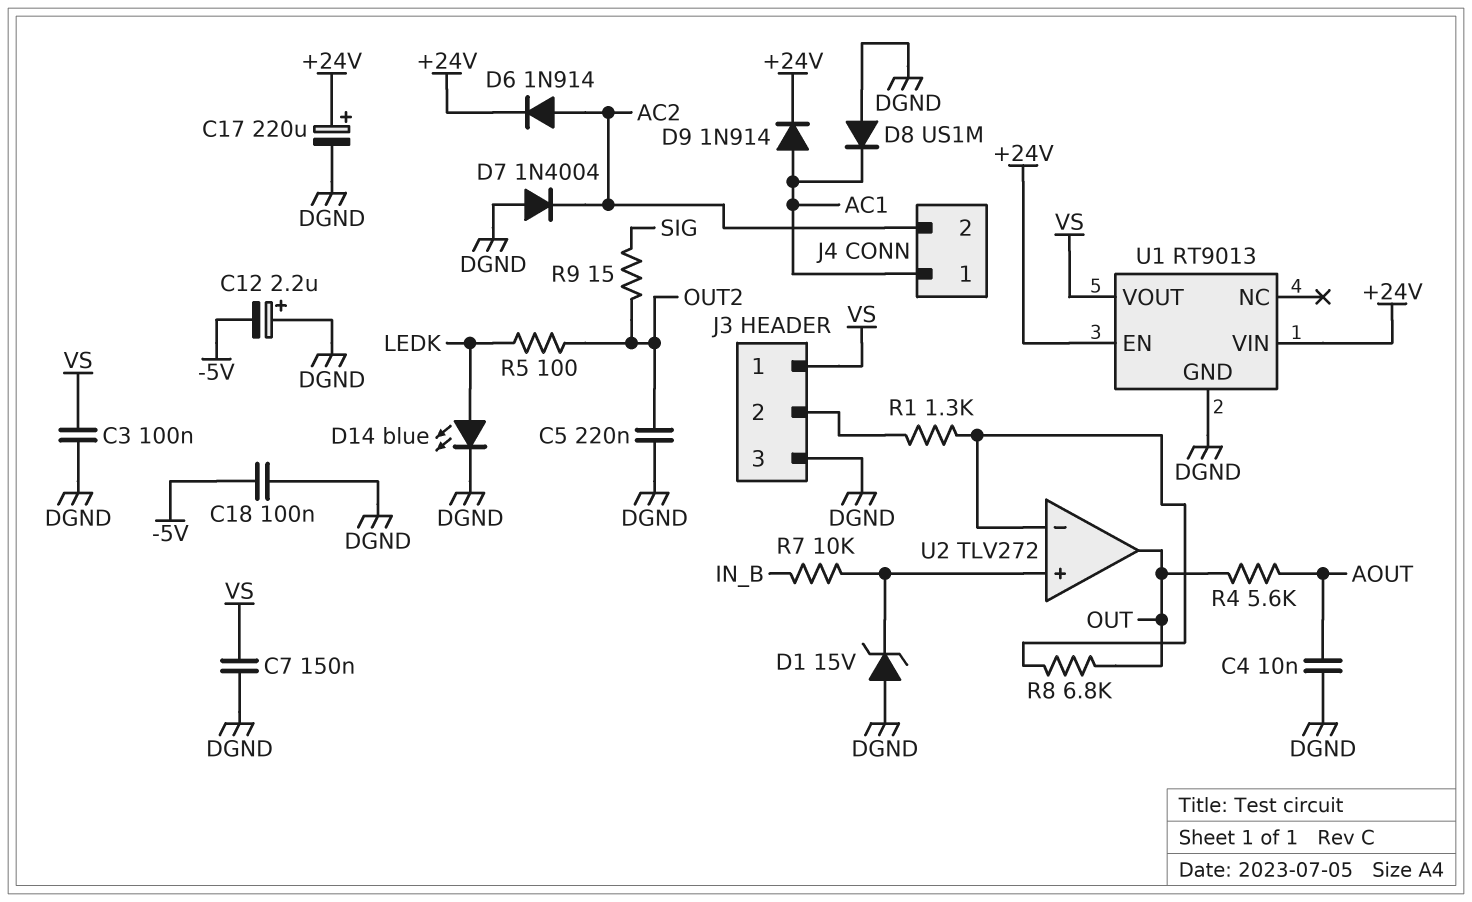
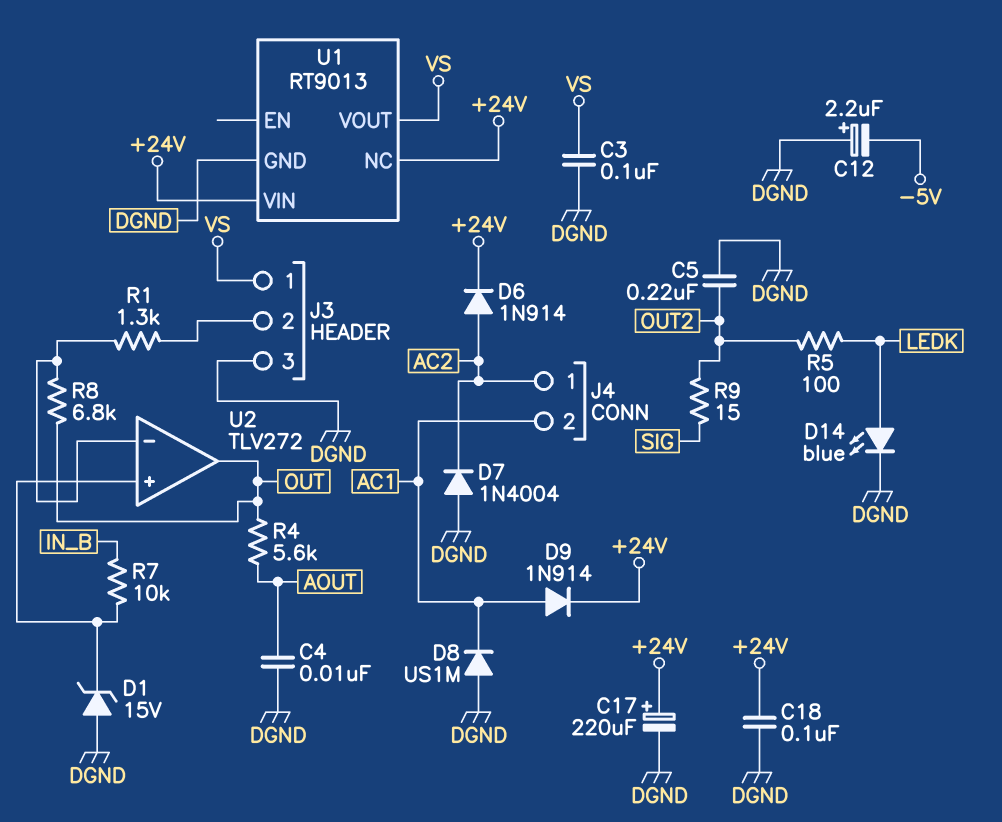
C7: 150nF (DGND, VS) -> none
C18: 100nF (-5V, DGND) -> 100nF (+24V, DGND)
J4 pin 1: AC1 -> AC2
J4 pin 2: AC2 -> AC1
U1 pin EN: +24V -> none
U1 pin NC: none -> +24V

